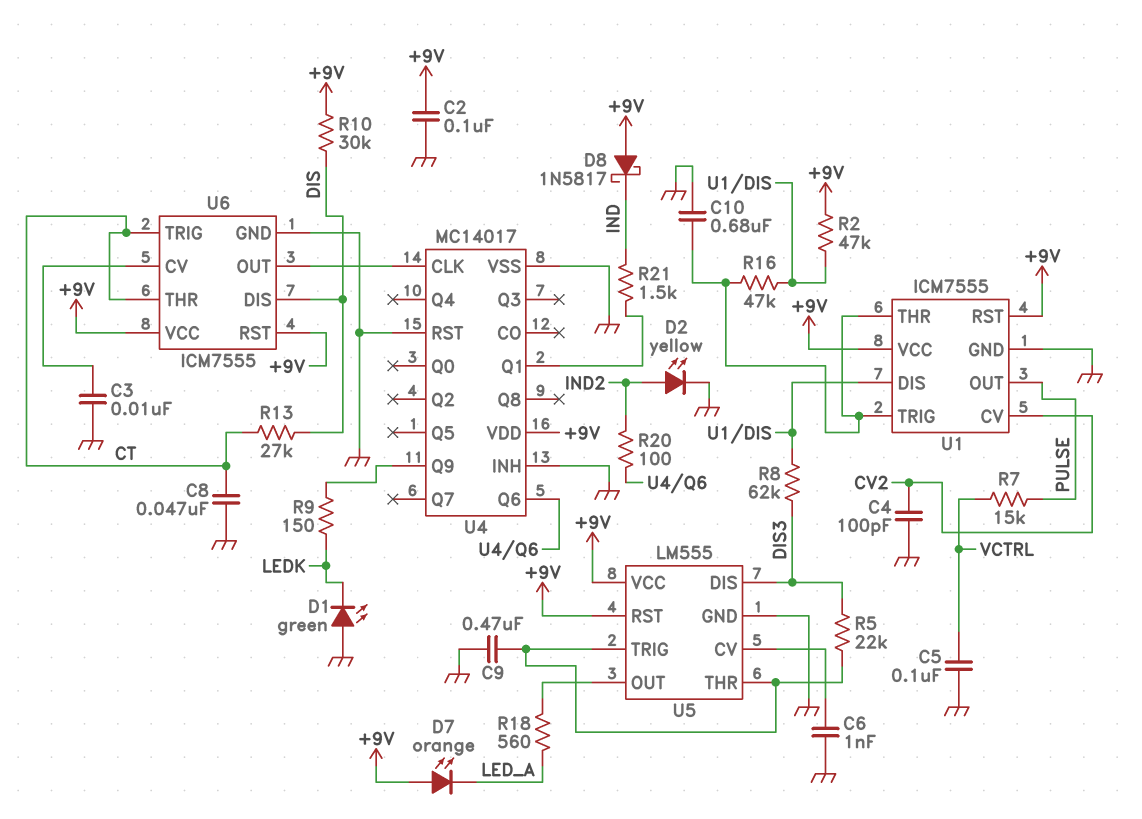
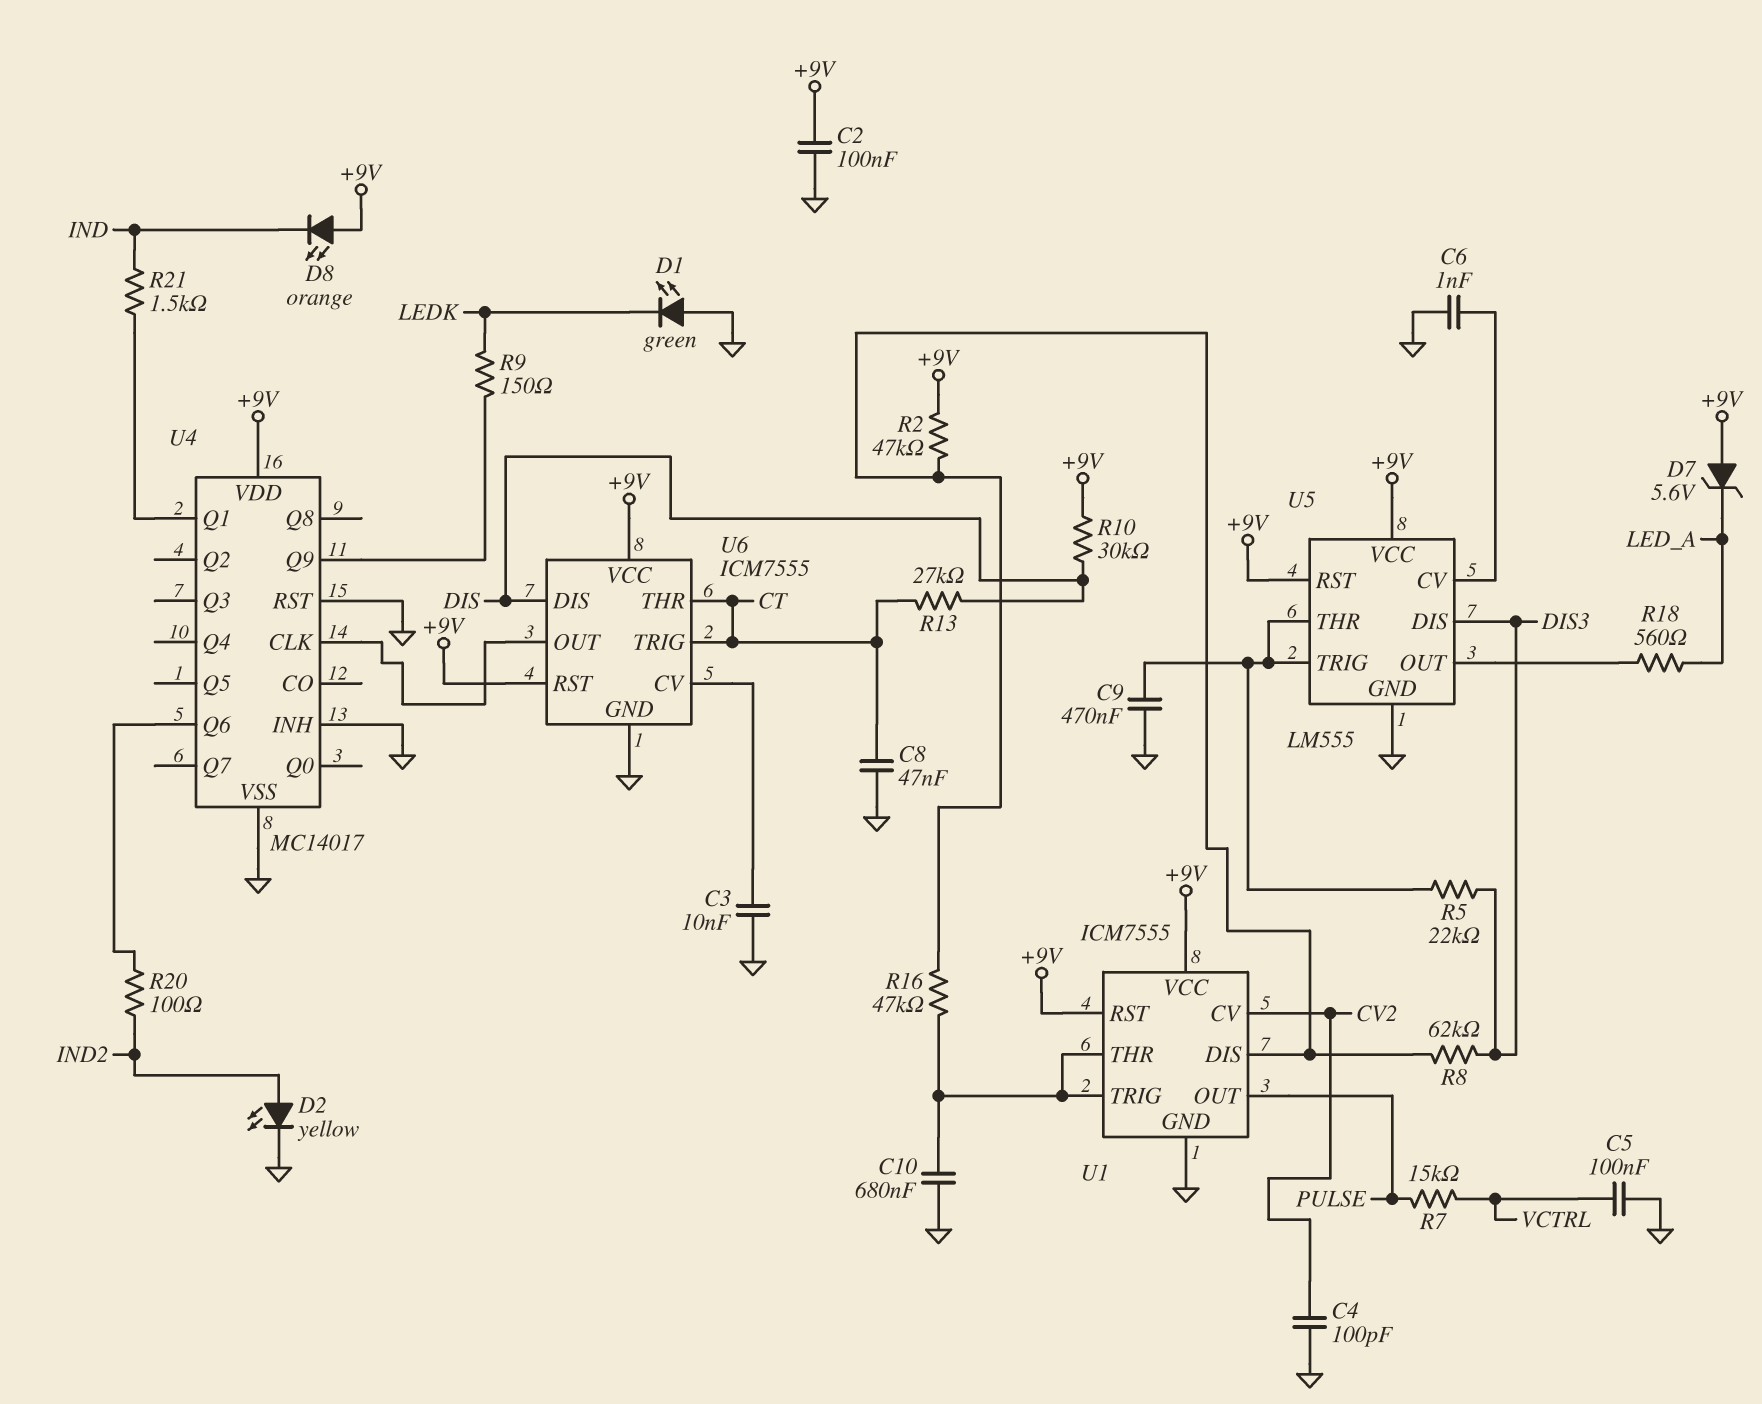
D7: LED orange (A +9V, K LED_A) -> zener 5.6V (A +9V, K LED_A)
D8: schottky 1N5817 (A +9V, K IND) -> LED orange (A +9V, K IND)

